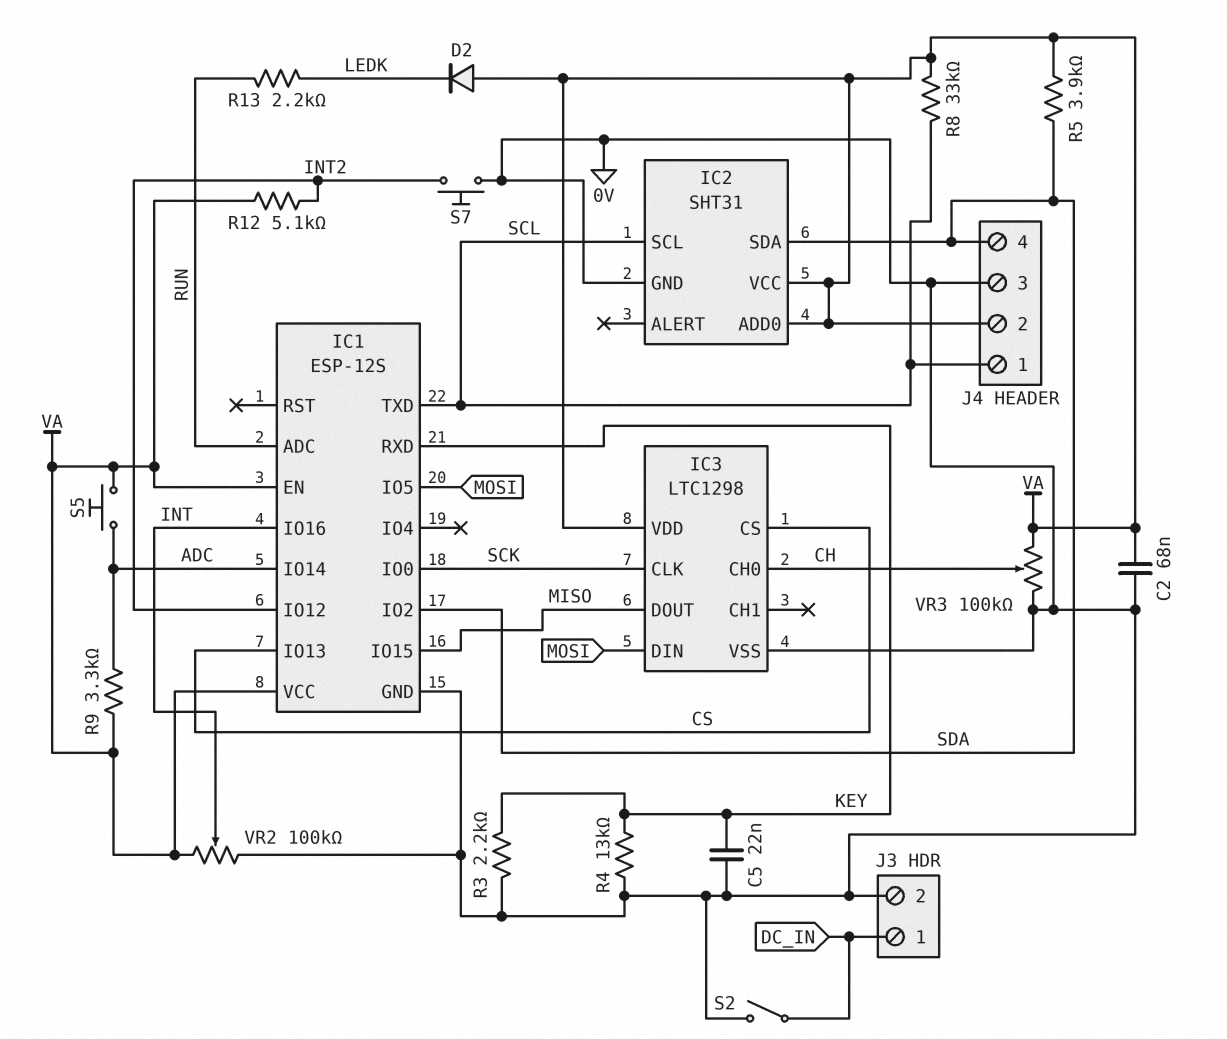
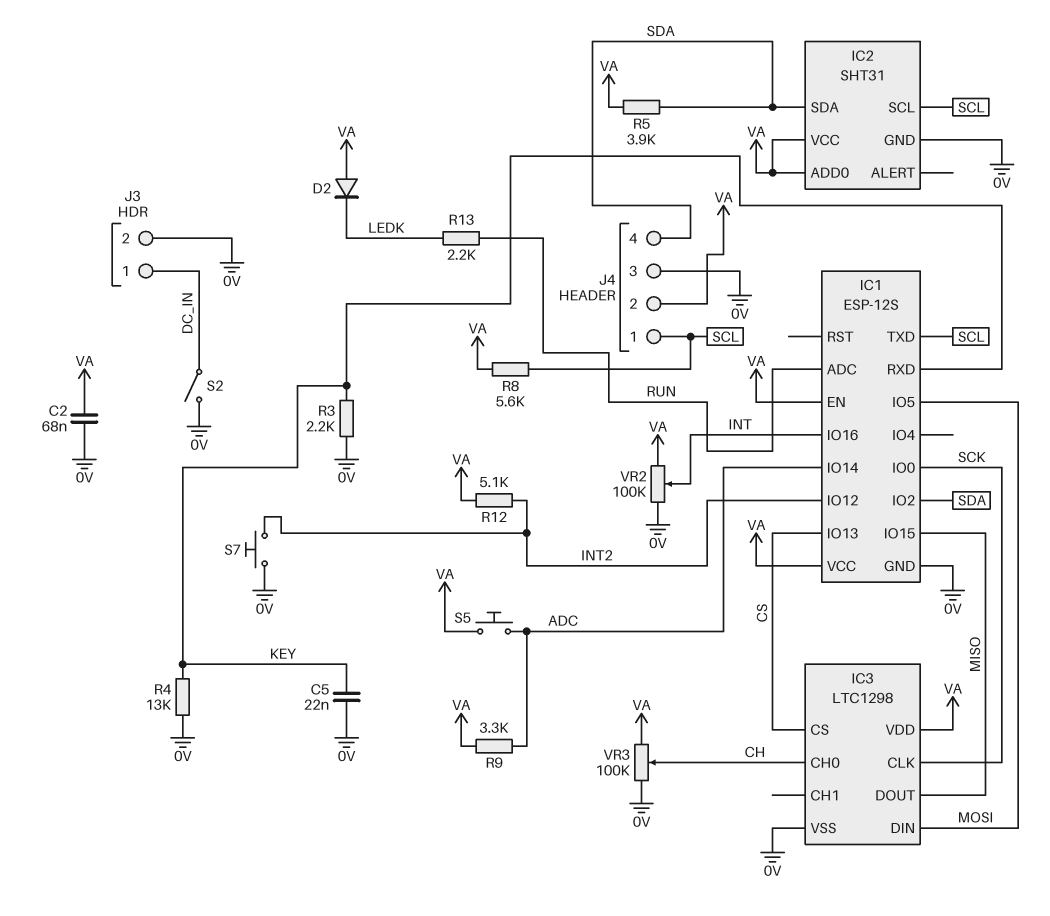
R8: 33k (SCL, VA) -> 5.6k (SCL, VA)

